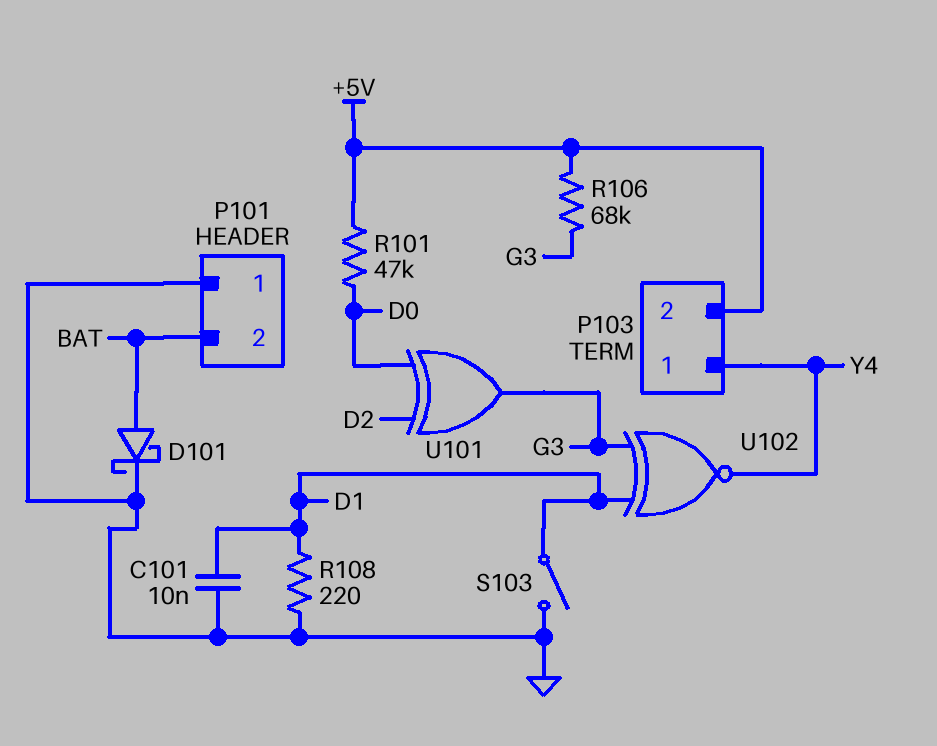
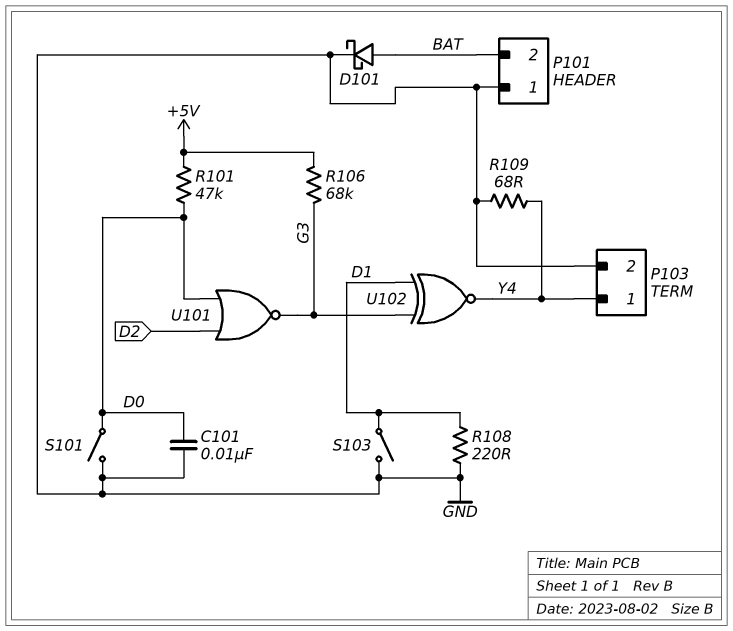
C101: 10nF (D1, GND) -> 10nF (D0, GND)
P103 pin 2: +5V -> GND
R109: none -> 68 (GND, Y4)
S101: none -> switch (D0, GND)
U101: XOR (in D0, in D2, out G3) -> NOR (in D0, in D2, out G3)

